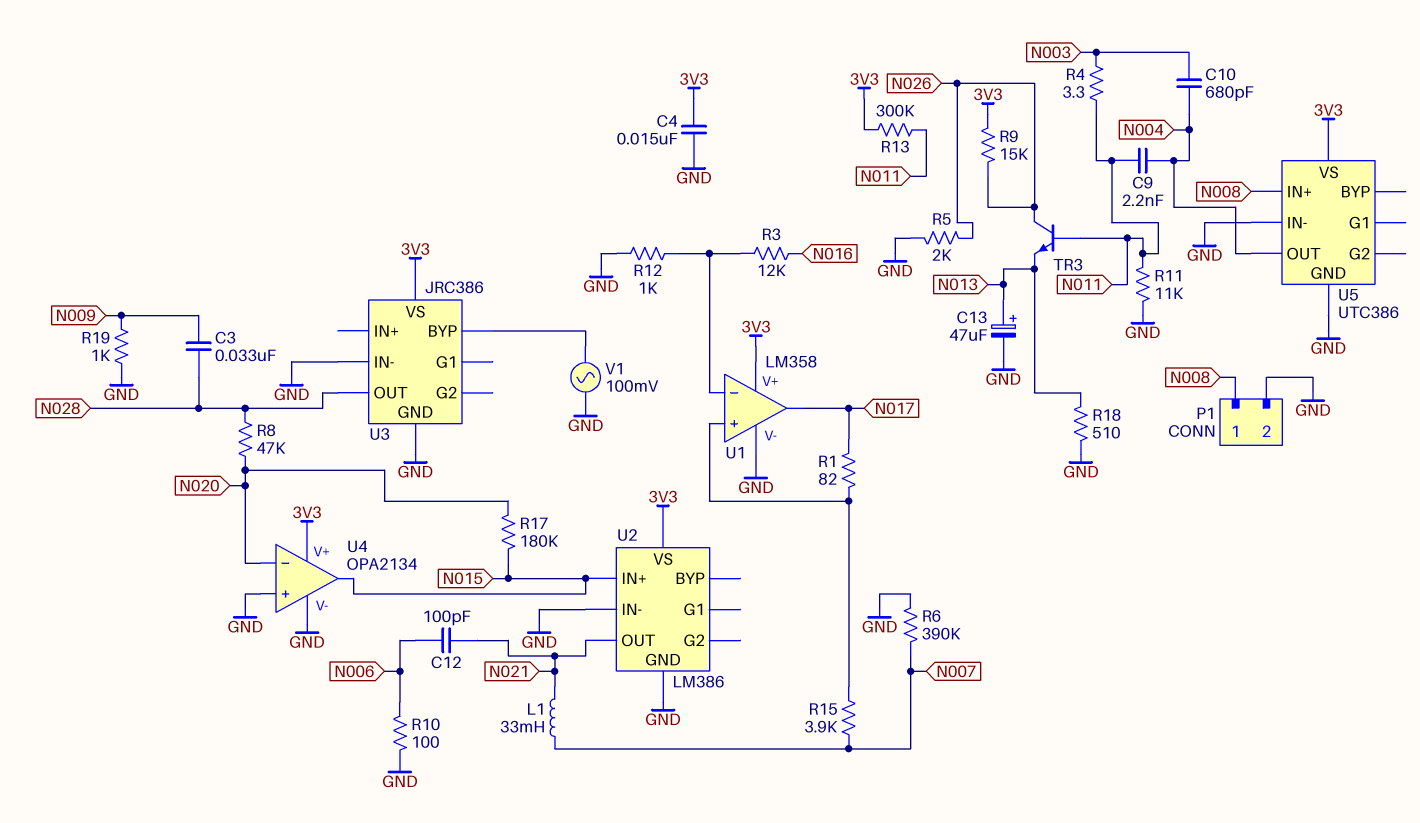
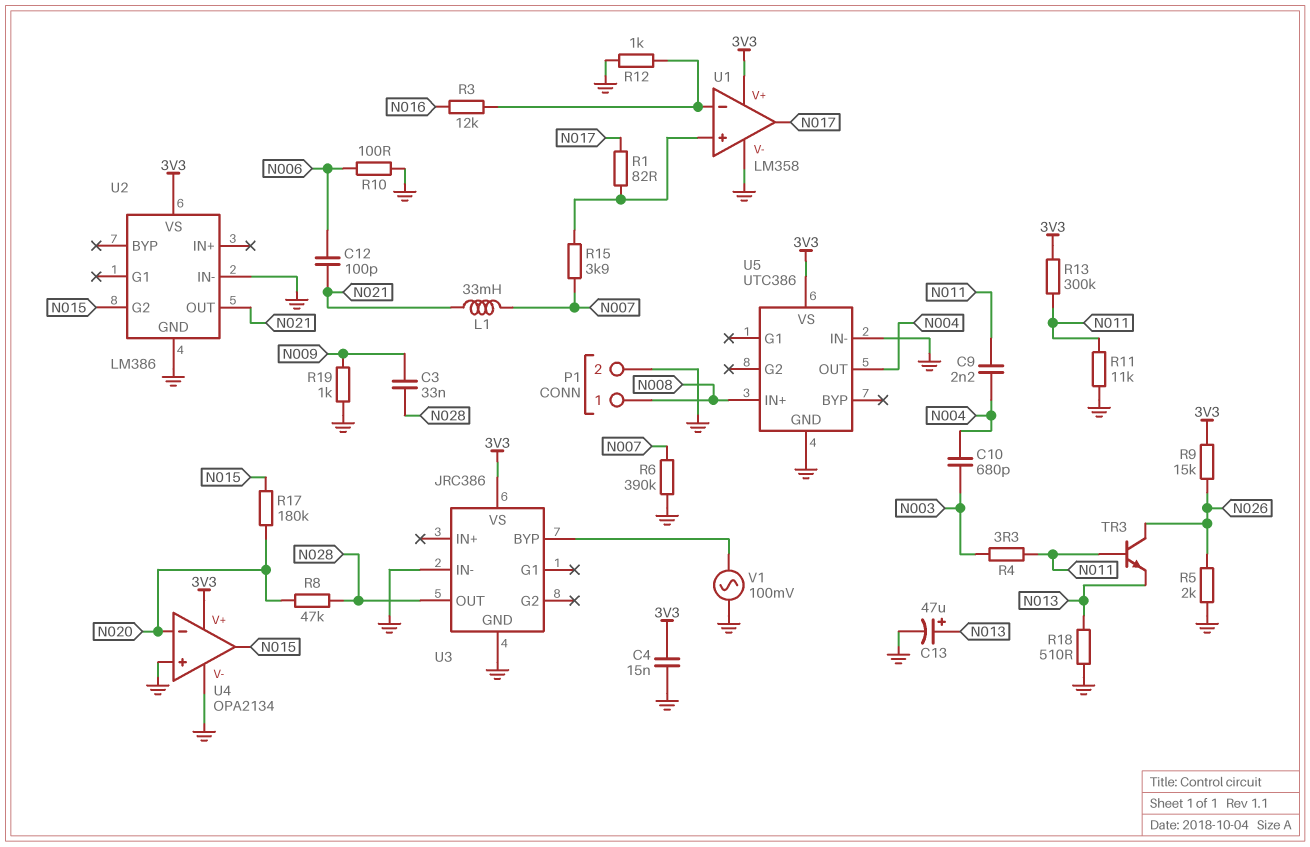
U2 pin G2: none -> N015
U2 pin IN+: N015 -> none

